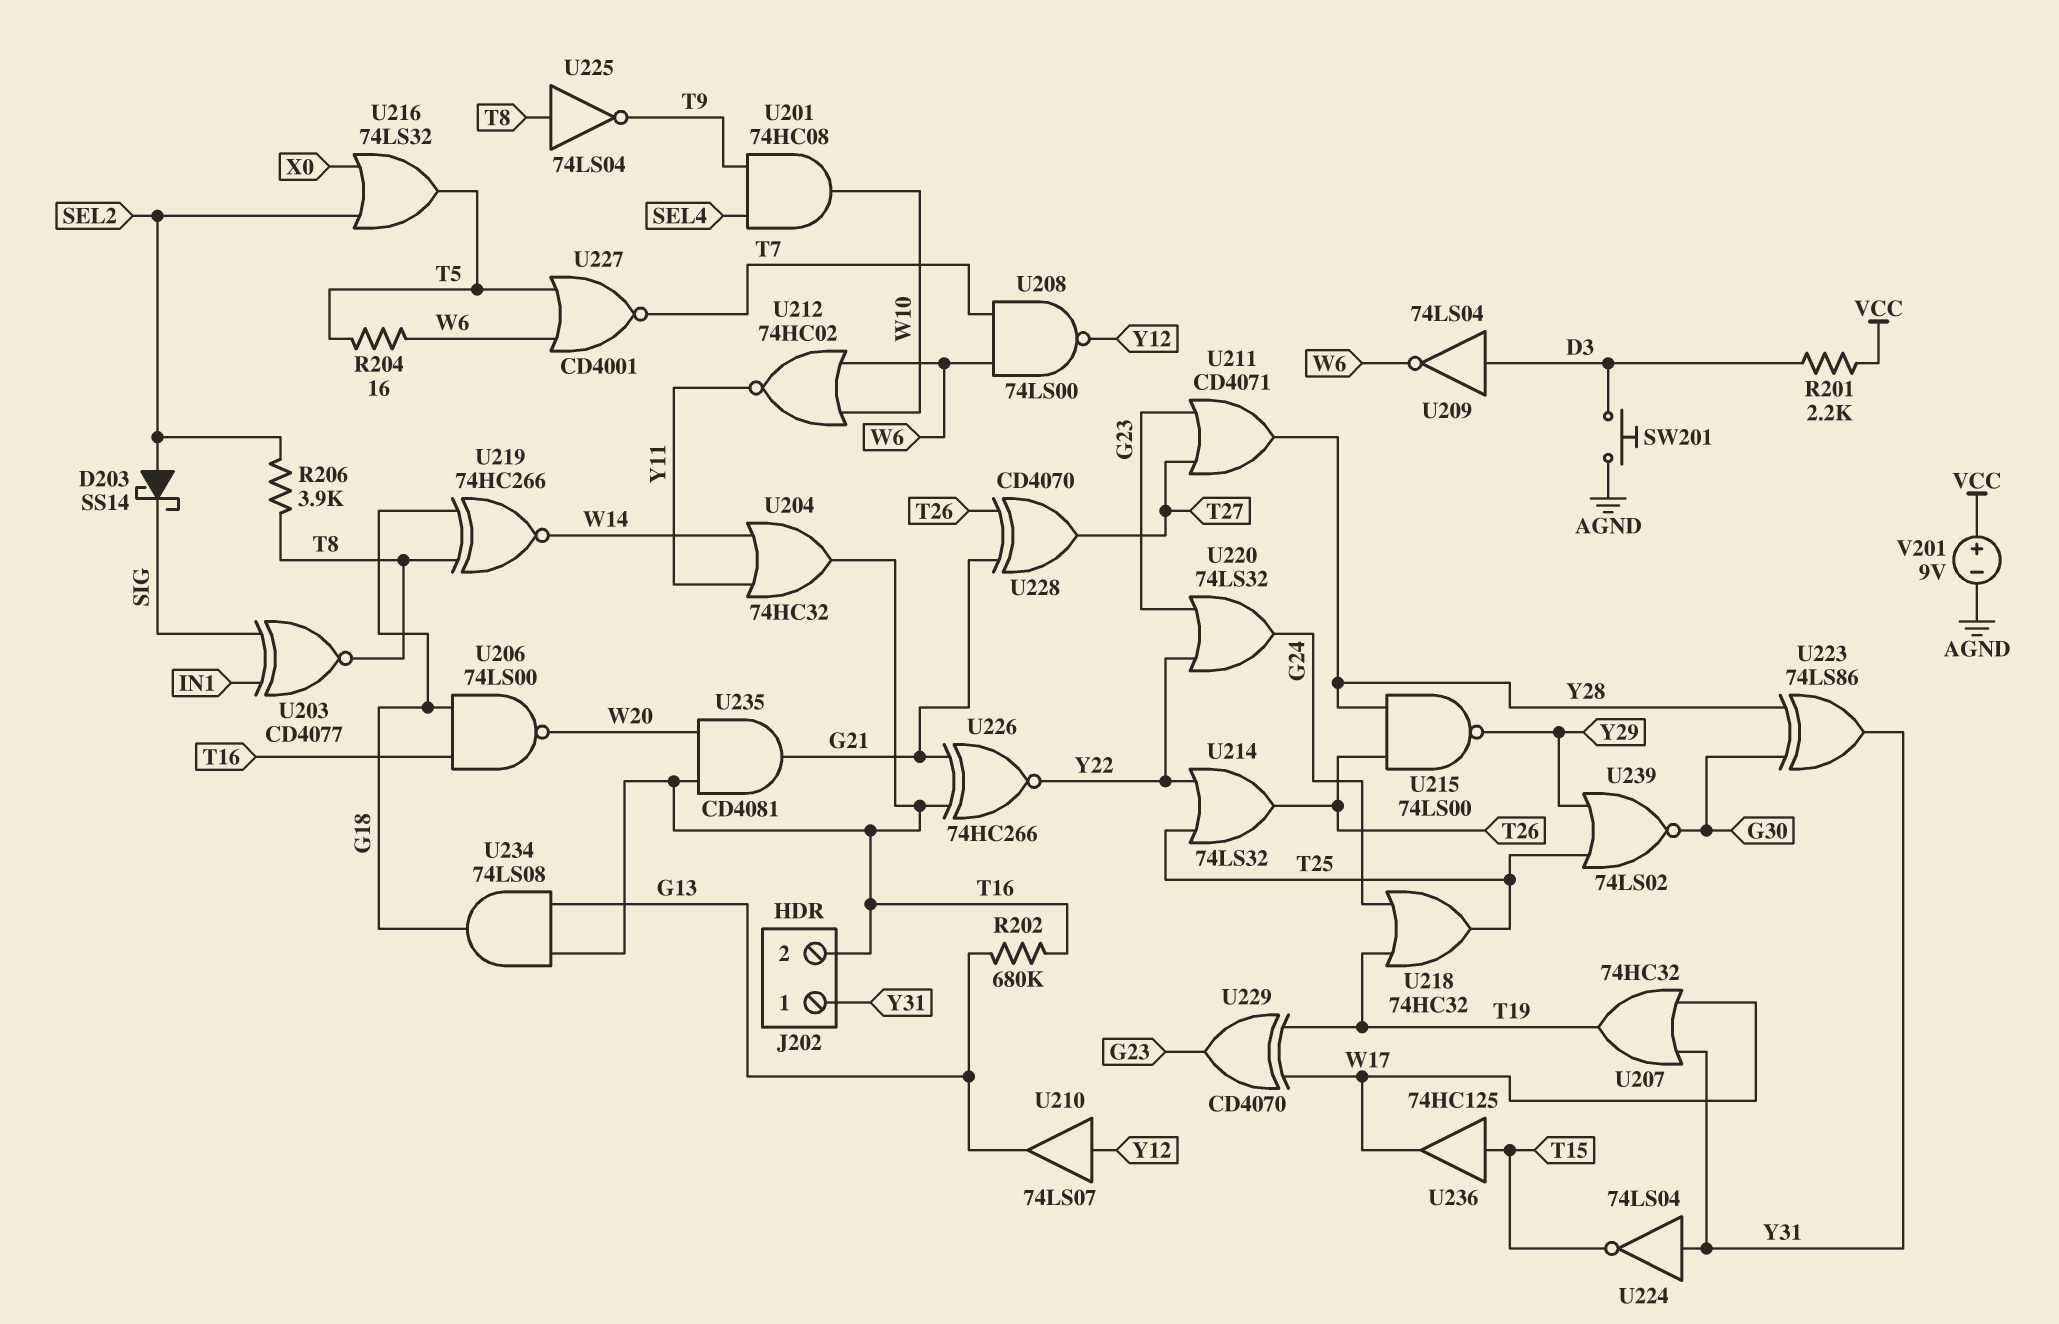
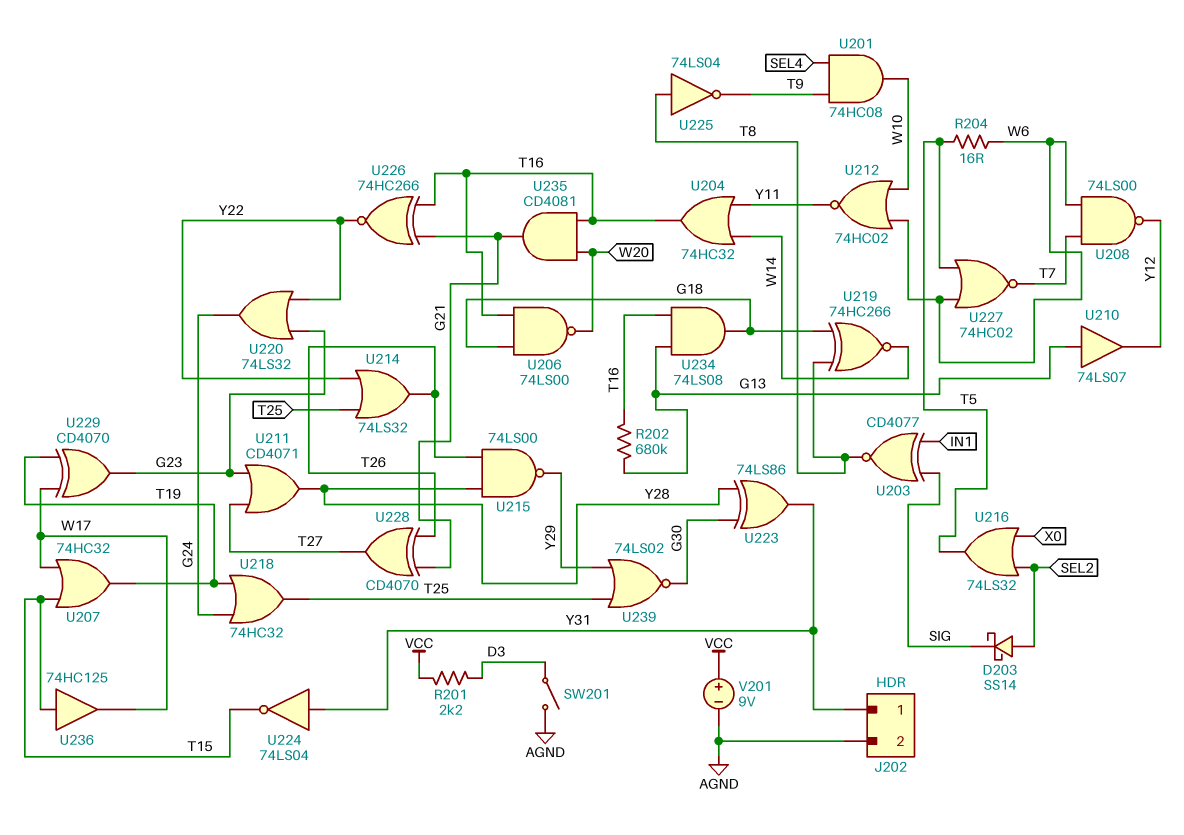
J202 pin 2: T16 -> AGND
R206: 3.9k (SEL2, T8) -> none
SW201: button (AGND, D3) -> switch (AGND, D3)
U207: OR 74HC32 (in W17, in Y31, out T19) -> OR 74HC32 (in T15, in W17, out T19)
U209: NOT 74LS04 (in D3, out W6) -> none
U210: buffer 74LS07 (in Y12, out G13) -> buffer 74LS07 (in G13, out Y12)
U227: NOR CD4001 (in T5, in W6, out T7) -> NOR 74HC02 (in T5, in W6, out T7)

